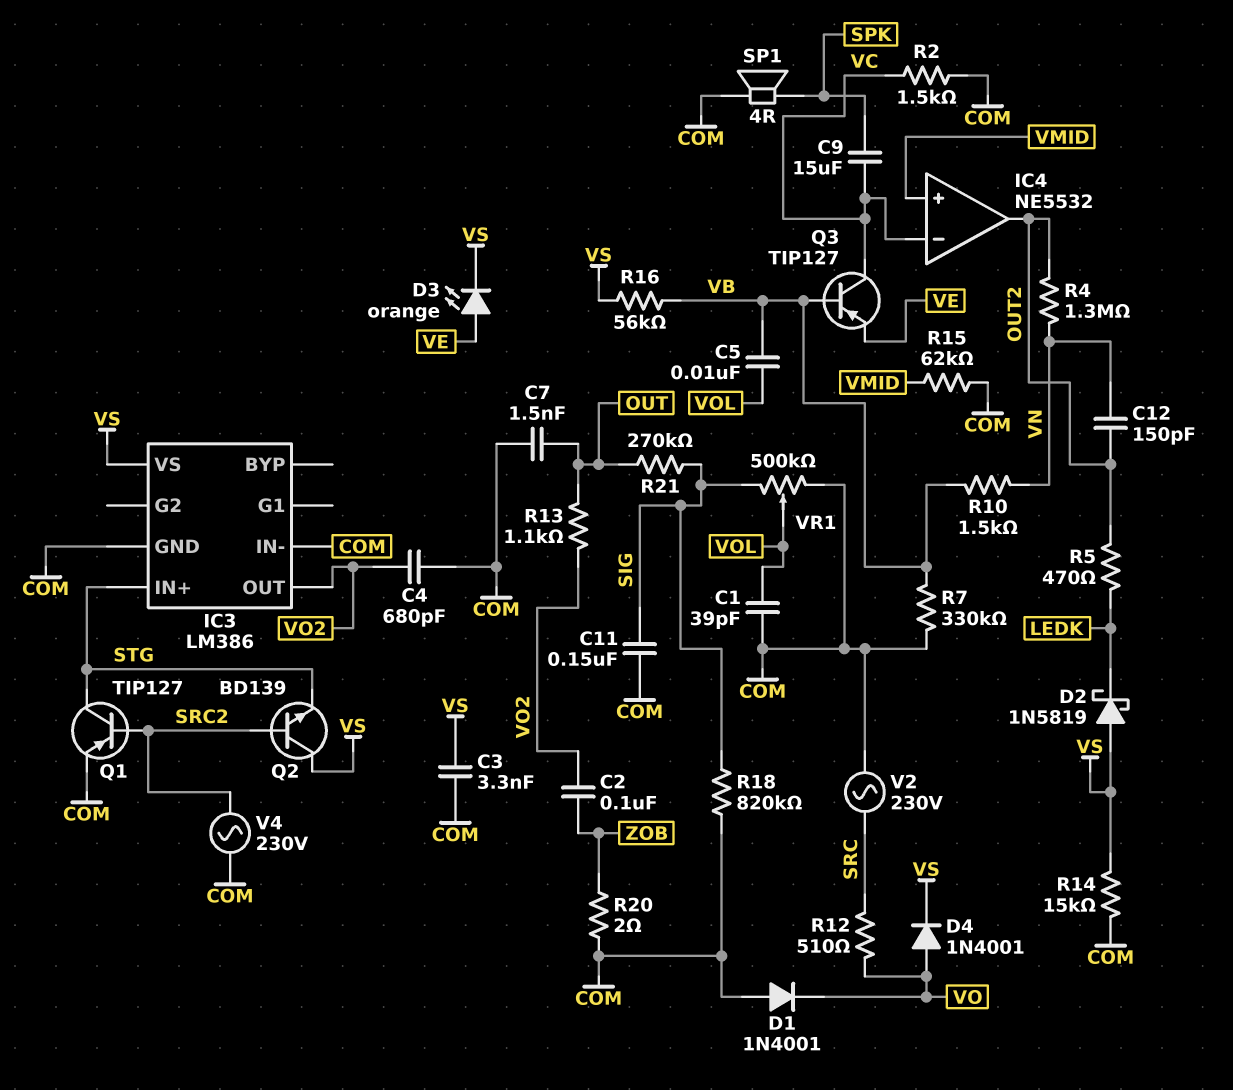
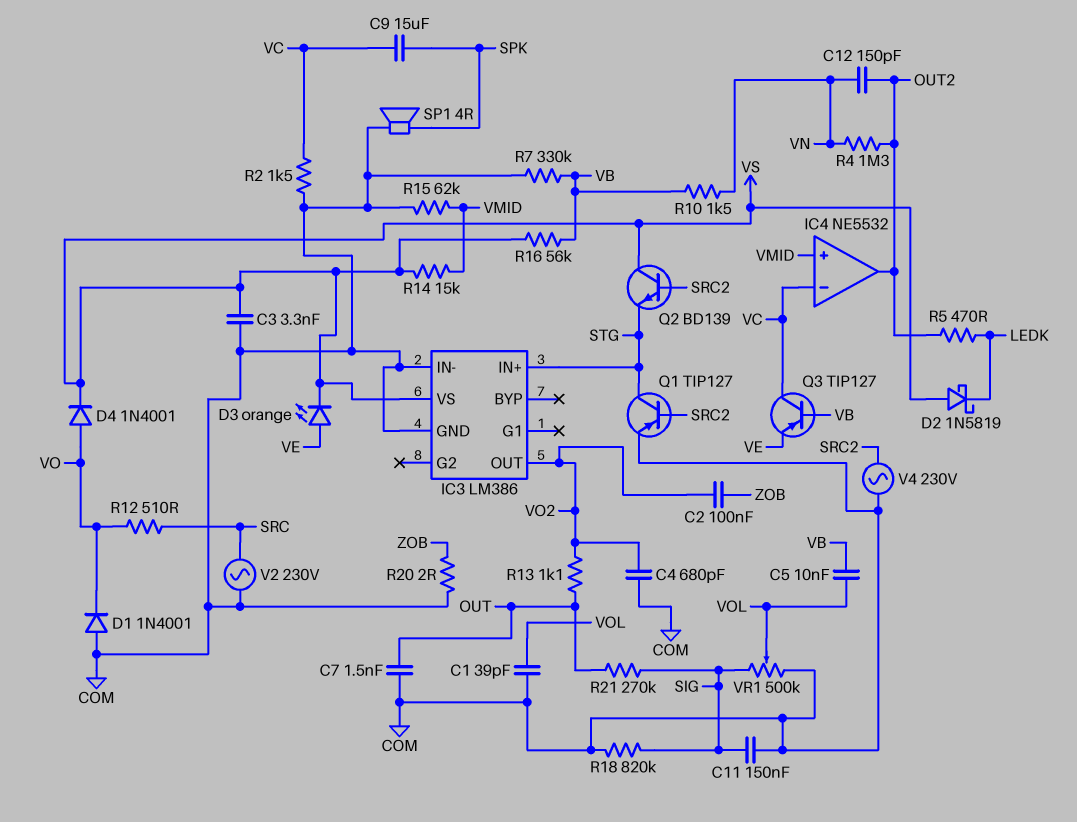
R14: 15k (COM, VS) -> 15k (VMID, VS)

